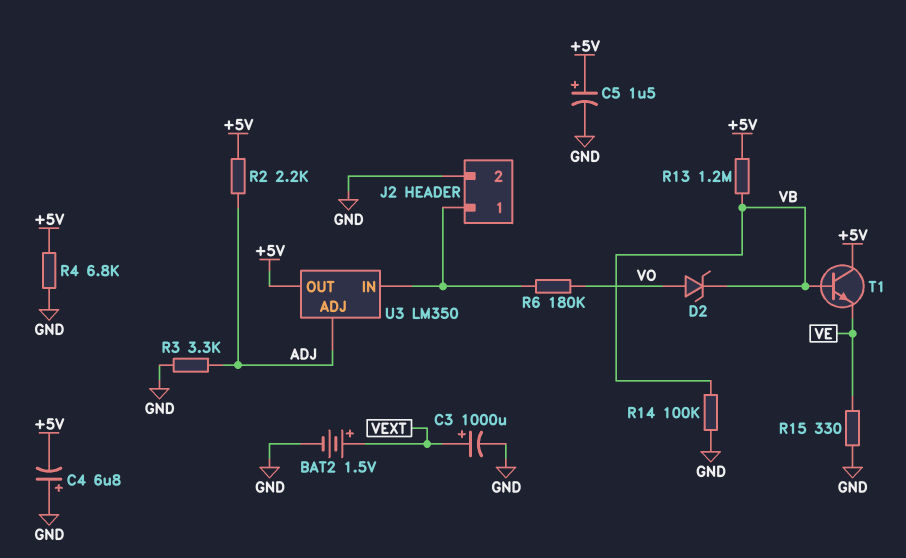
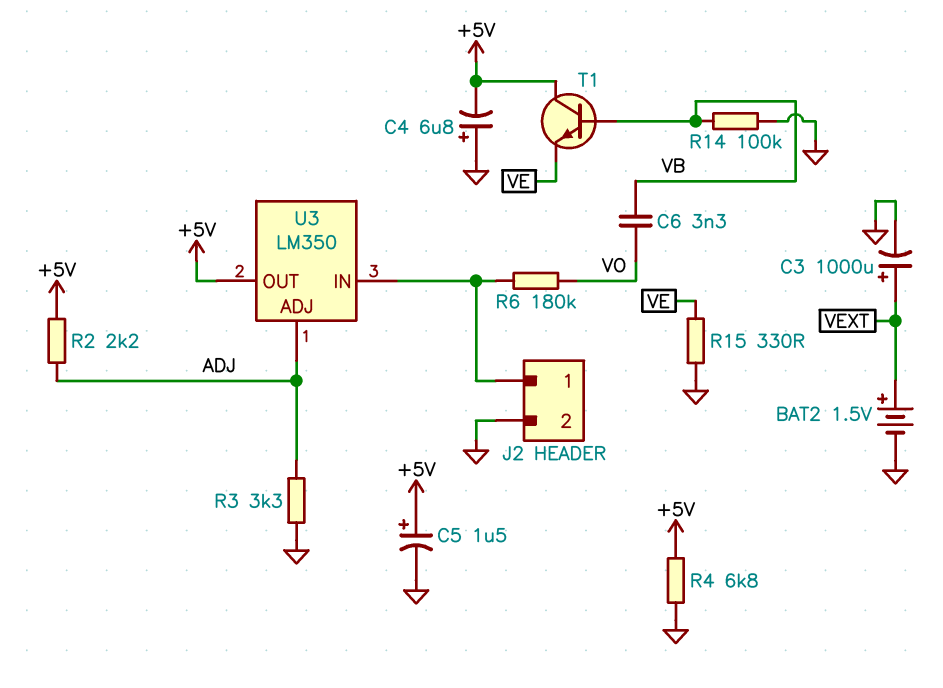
C6: none -> 3.3nF (VB, VO)
D2: zener (A VO, K VB) -> none
R13: 1.2M (+5V, VB) -> none

